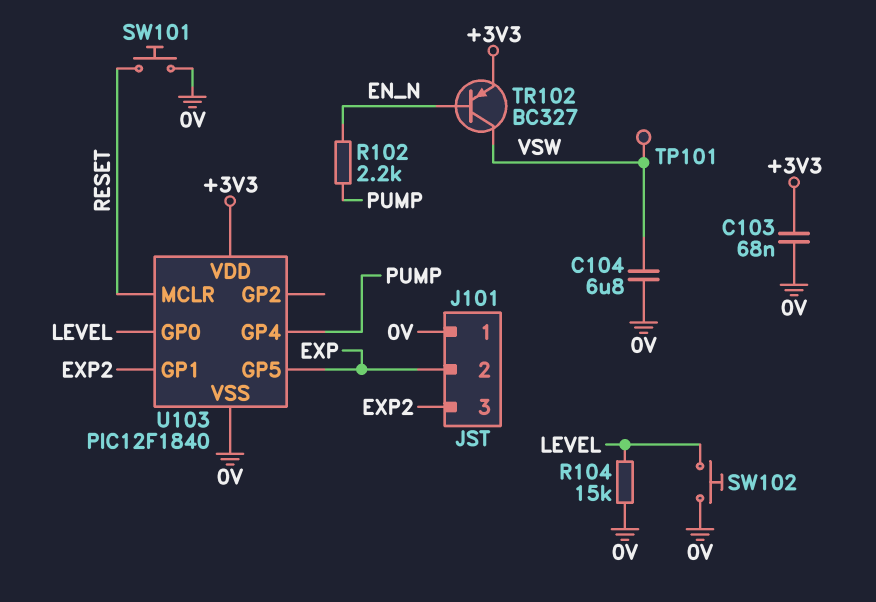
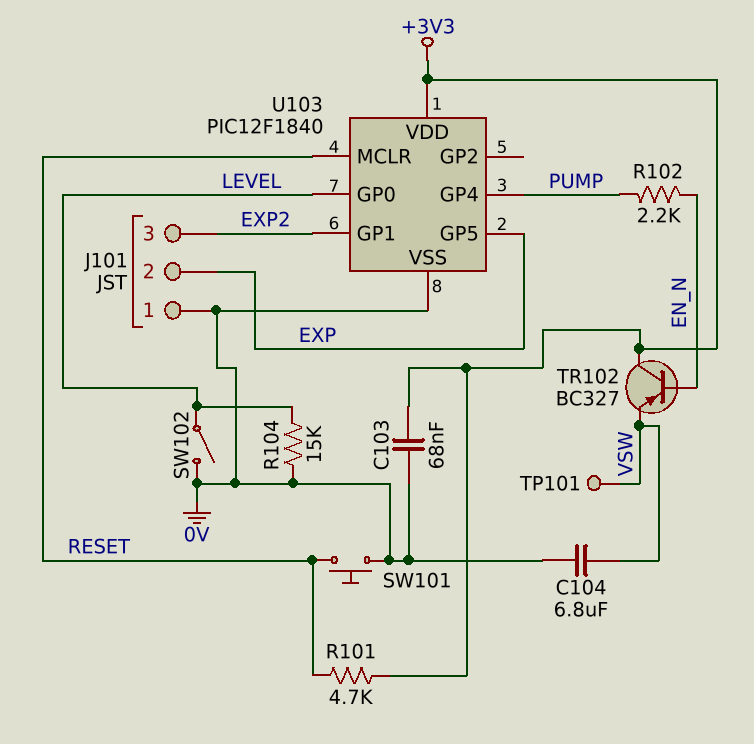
R101: none -> 4.7k (+3V3, RESET)
SW102: button (0V, LEVEL) -> switch (0V, LEVEL)
TR102: PNP BC327 (B EN_N, C VSW, E +3V3) -> PNP BC327 (B EN_N, C +3V3, E VSW)

